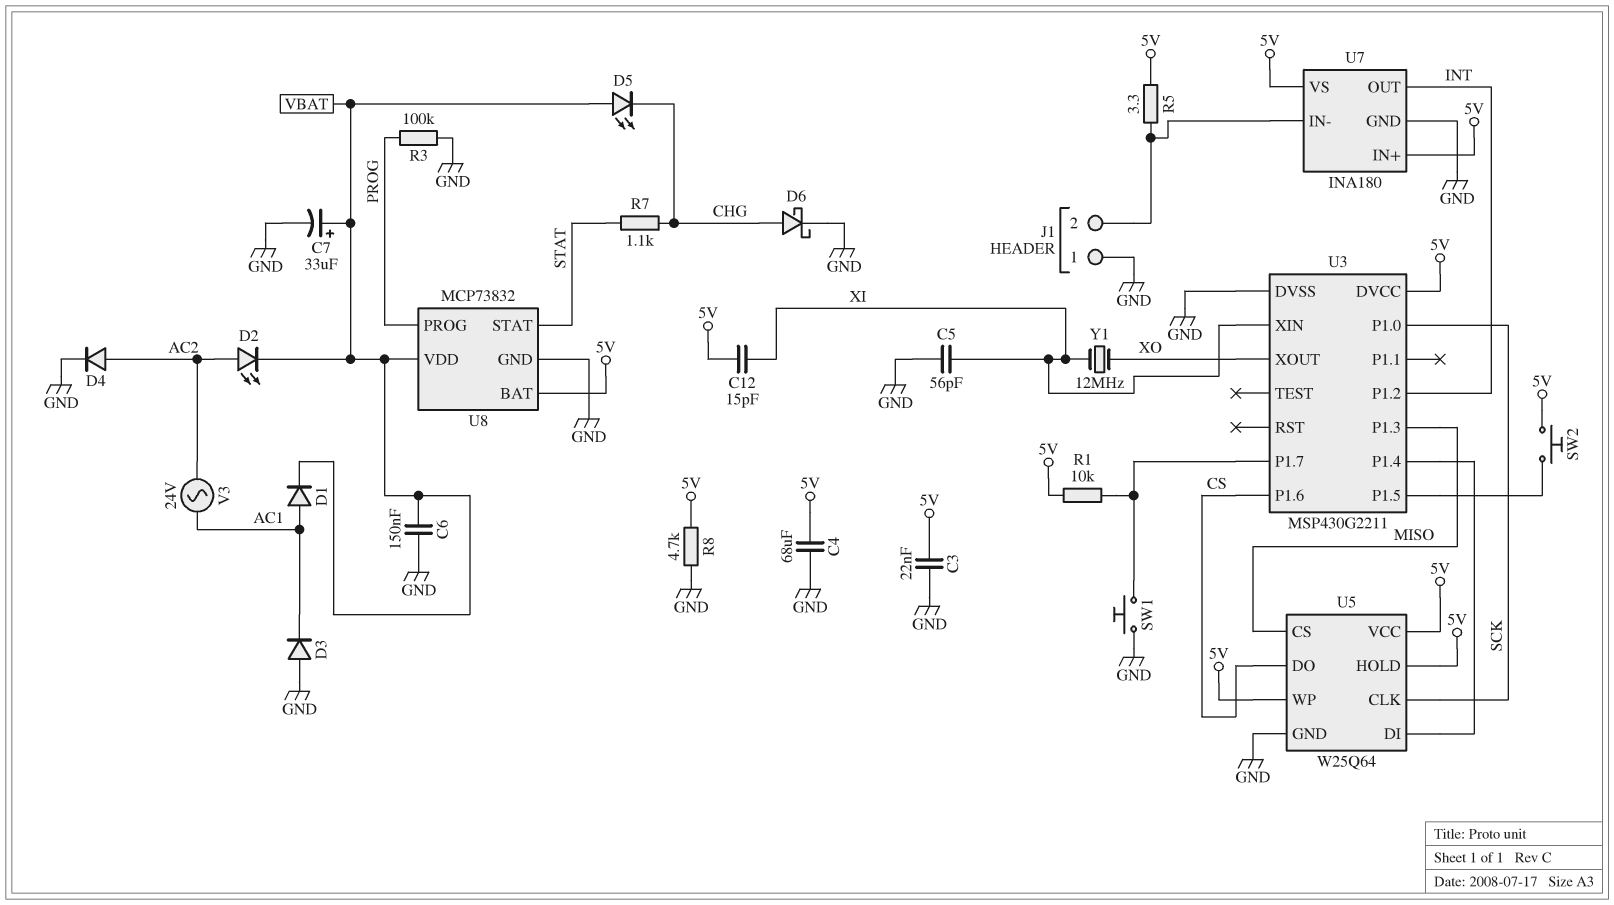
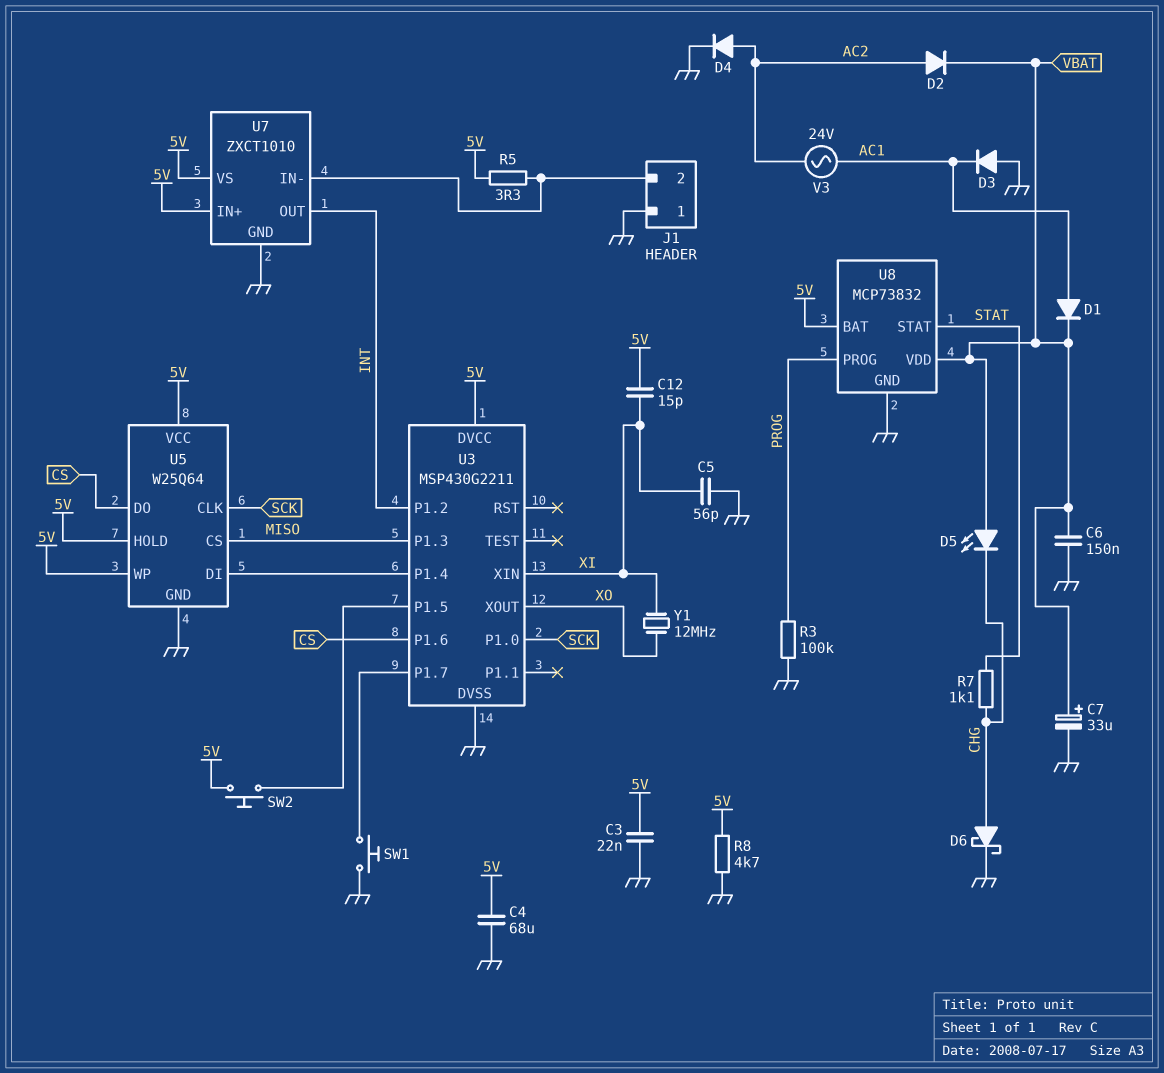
D2: LED (A AC2, K VBAT) -> diode (A AC2, K VBAT)
R1: 10k (5V, U3/P1.7) -> none
U7: INA180 -> ZXCT1010

